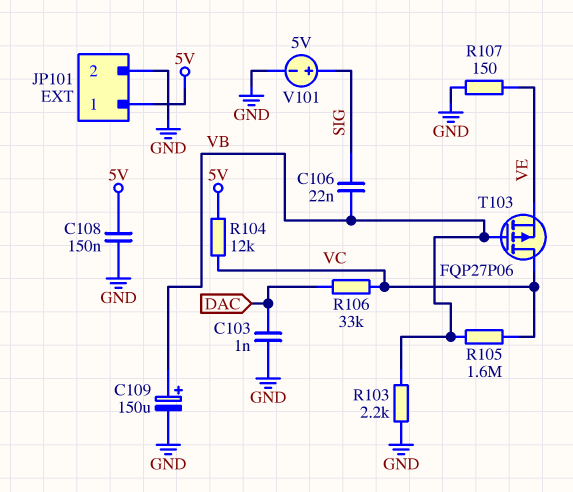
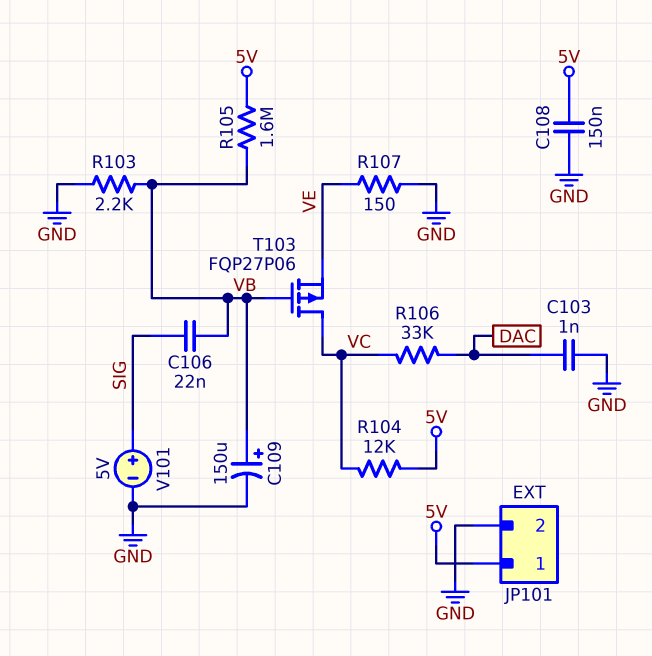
R105: 1.6M (VB, VC) -> 1.6M (5V, VB)

